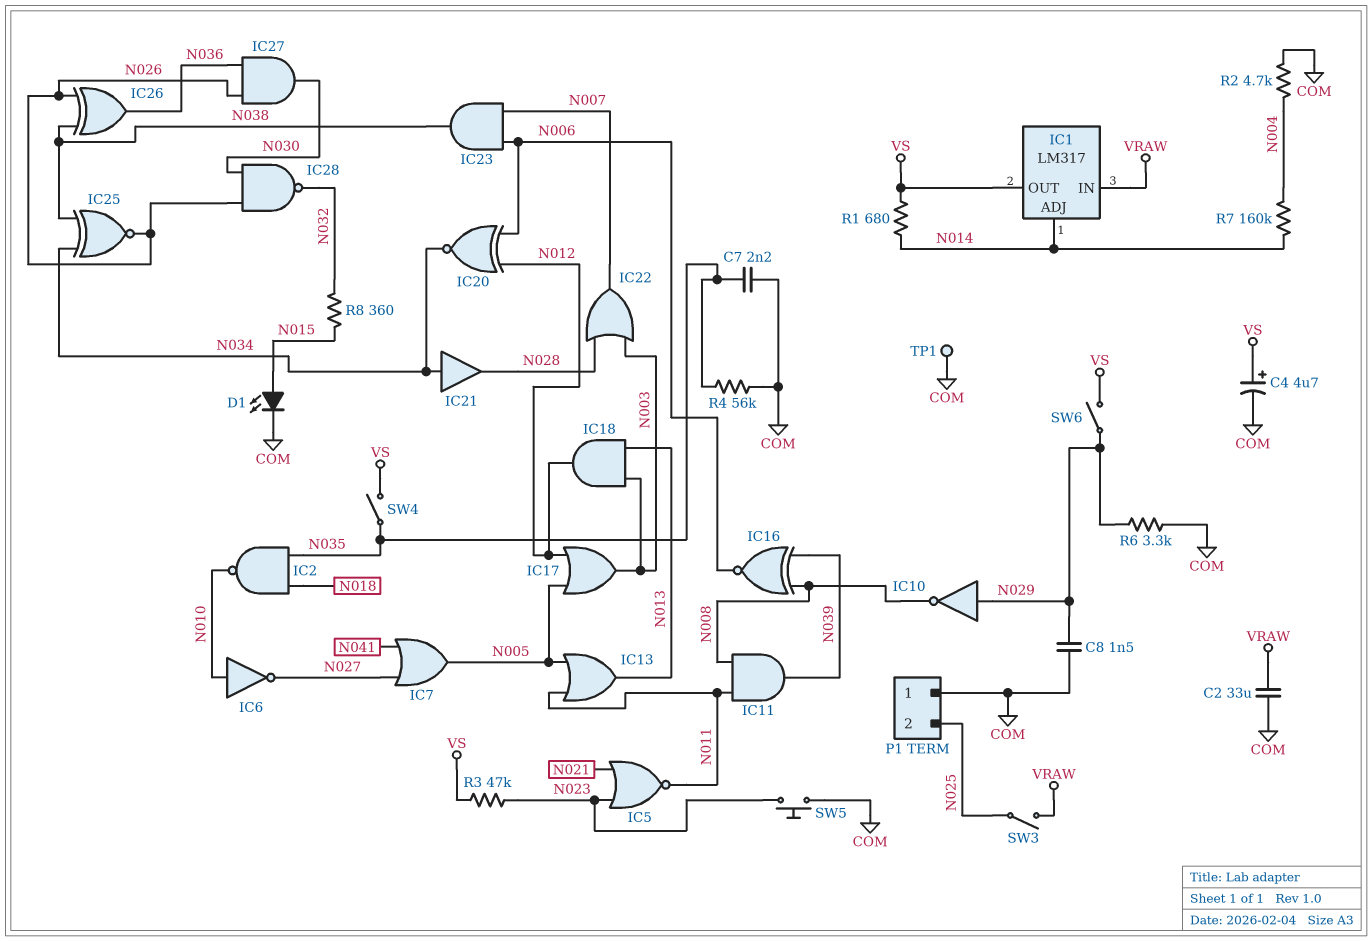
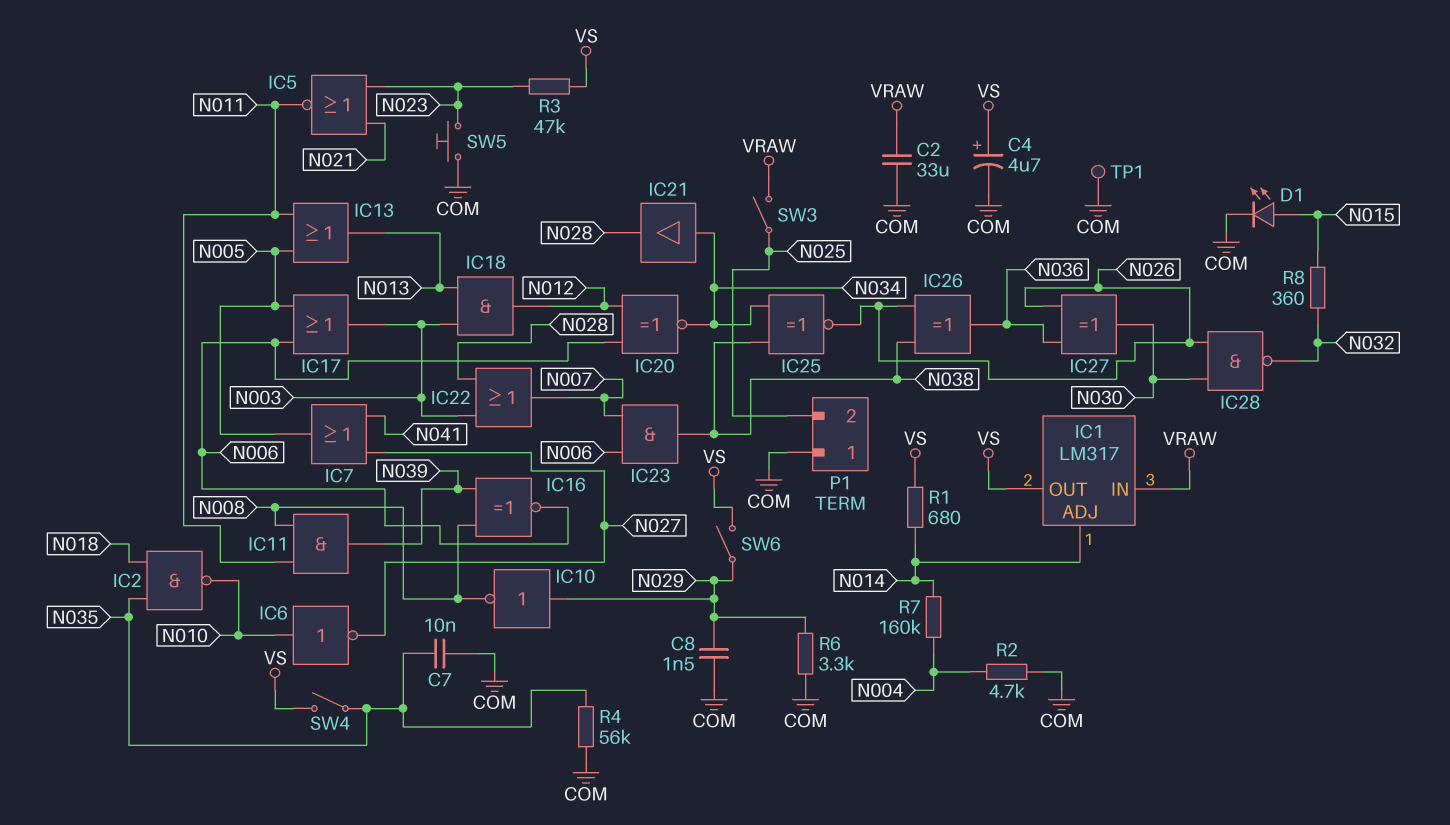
C7: 2.2nF (COM, N035) -> 10nF (COM, N035)
IC17: OR (in N005, in N012, out N003) -> OR (in N005, in N006, out N003)
IC27: AND (in N026, in N036, out N030) -> XOR (in N026, in N036, out N030)

